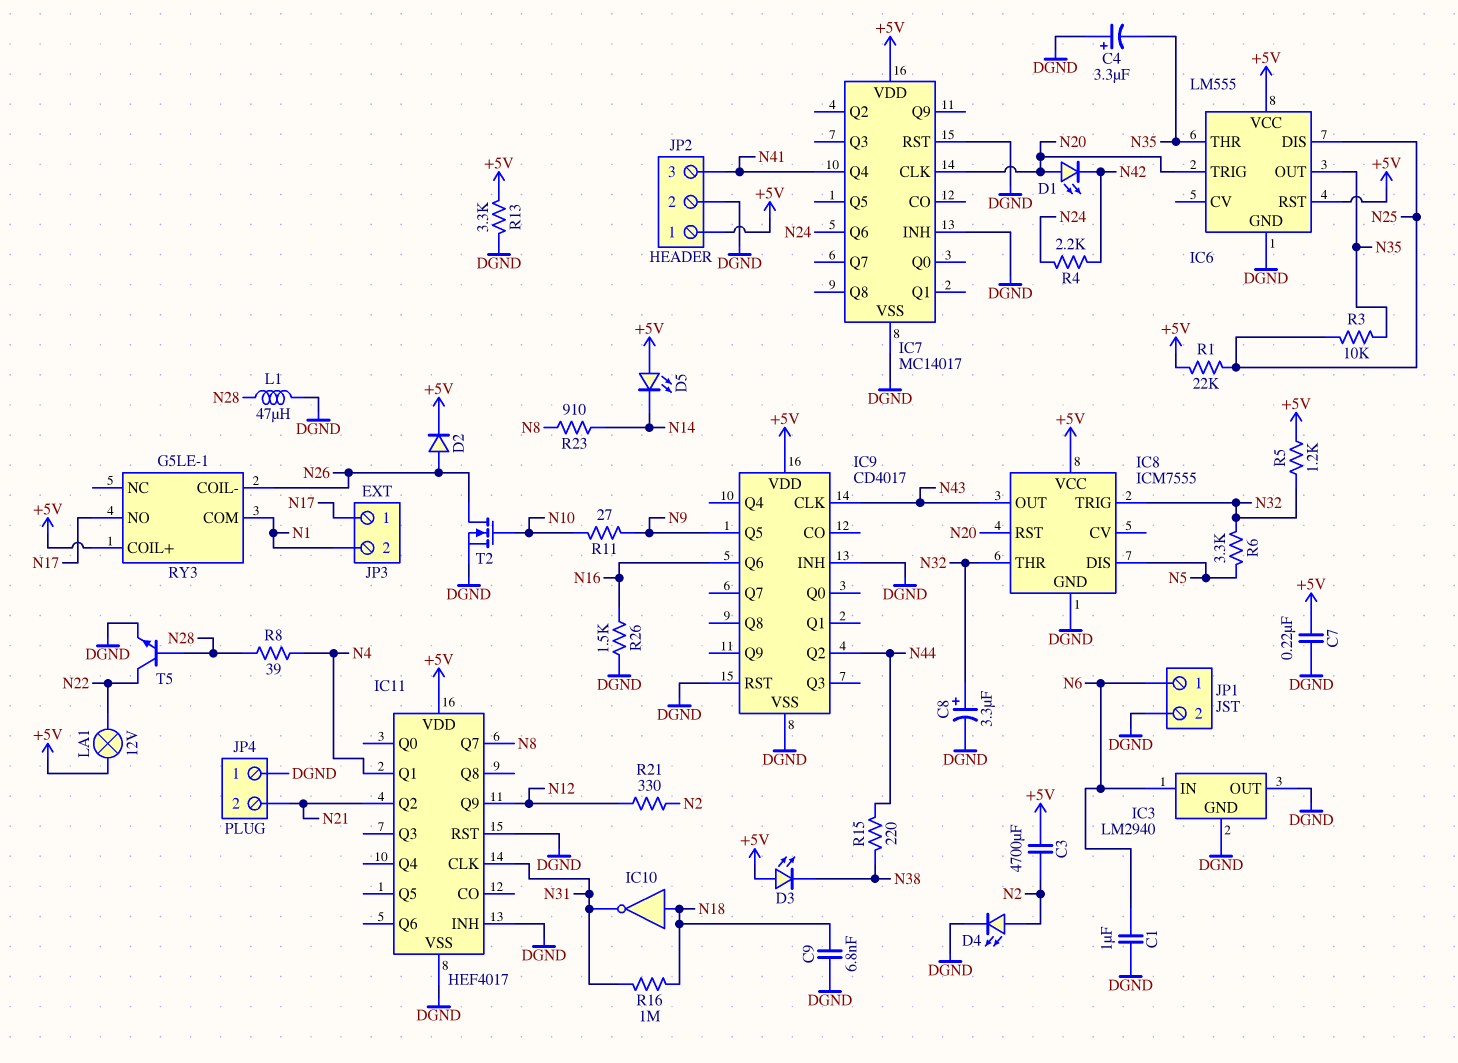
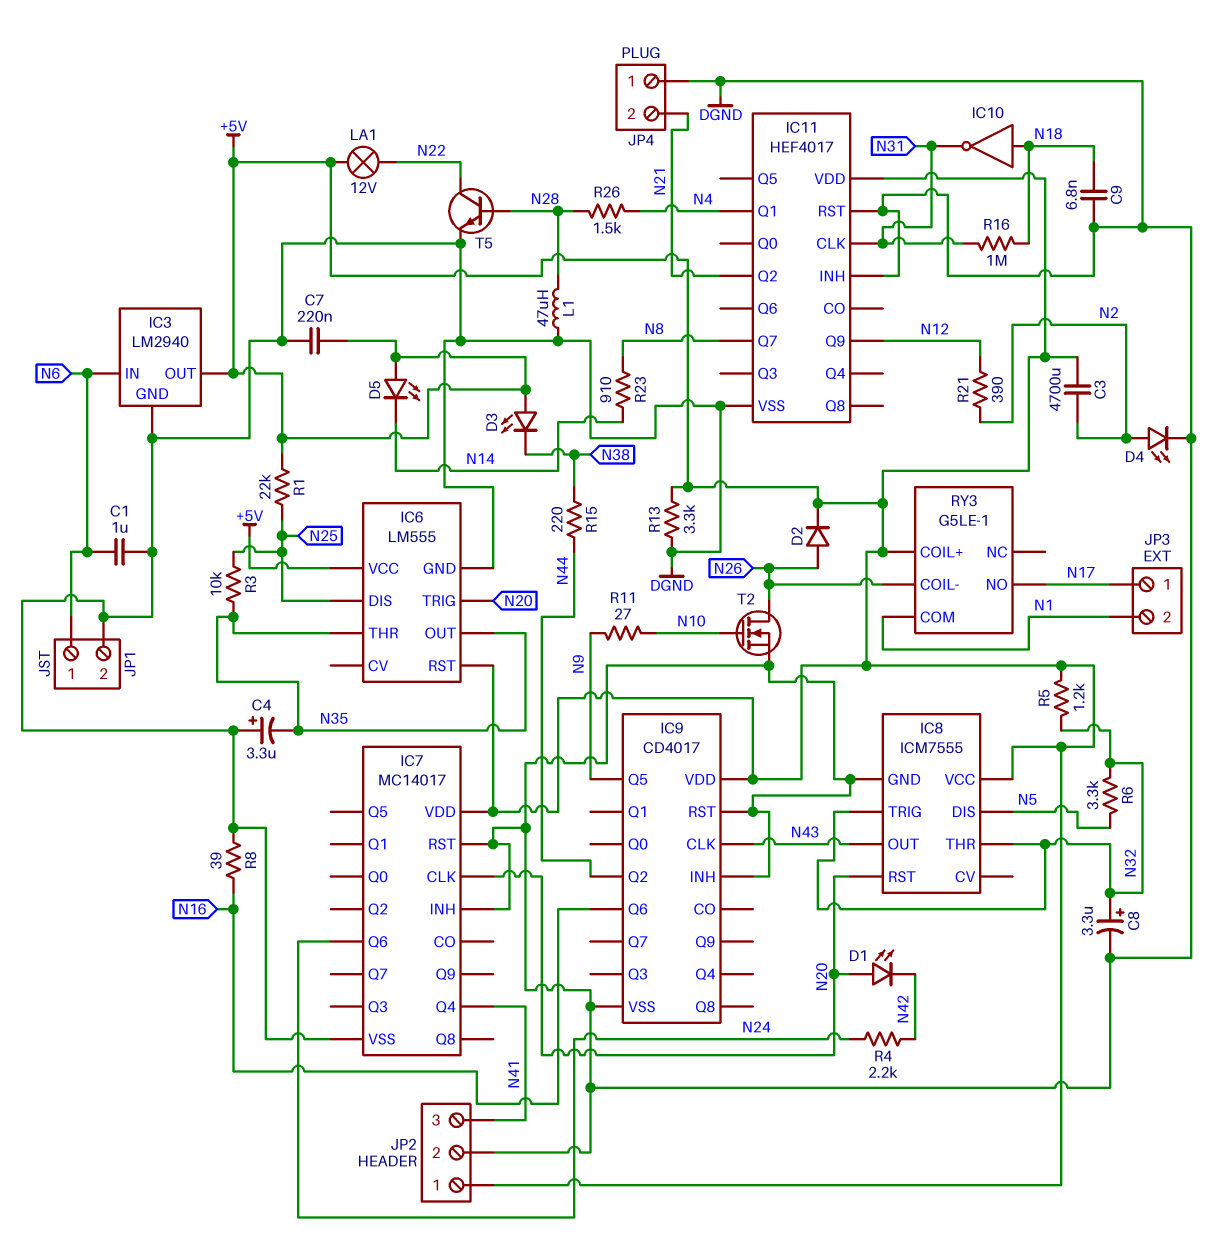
IC3 pin OUT: DGND -> +5V
R8: 39 (N4, N28) -> 39 (DGND, N16)
R21: 330 (N2, N12) -> 390 (N2, N12)
R26: 1.5k (DGND, N16) -> 1.5k (N4, N28)

